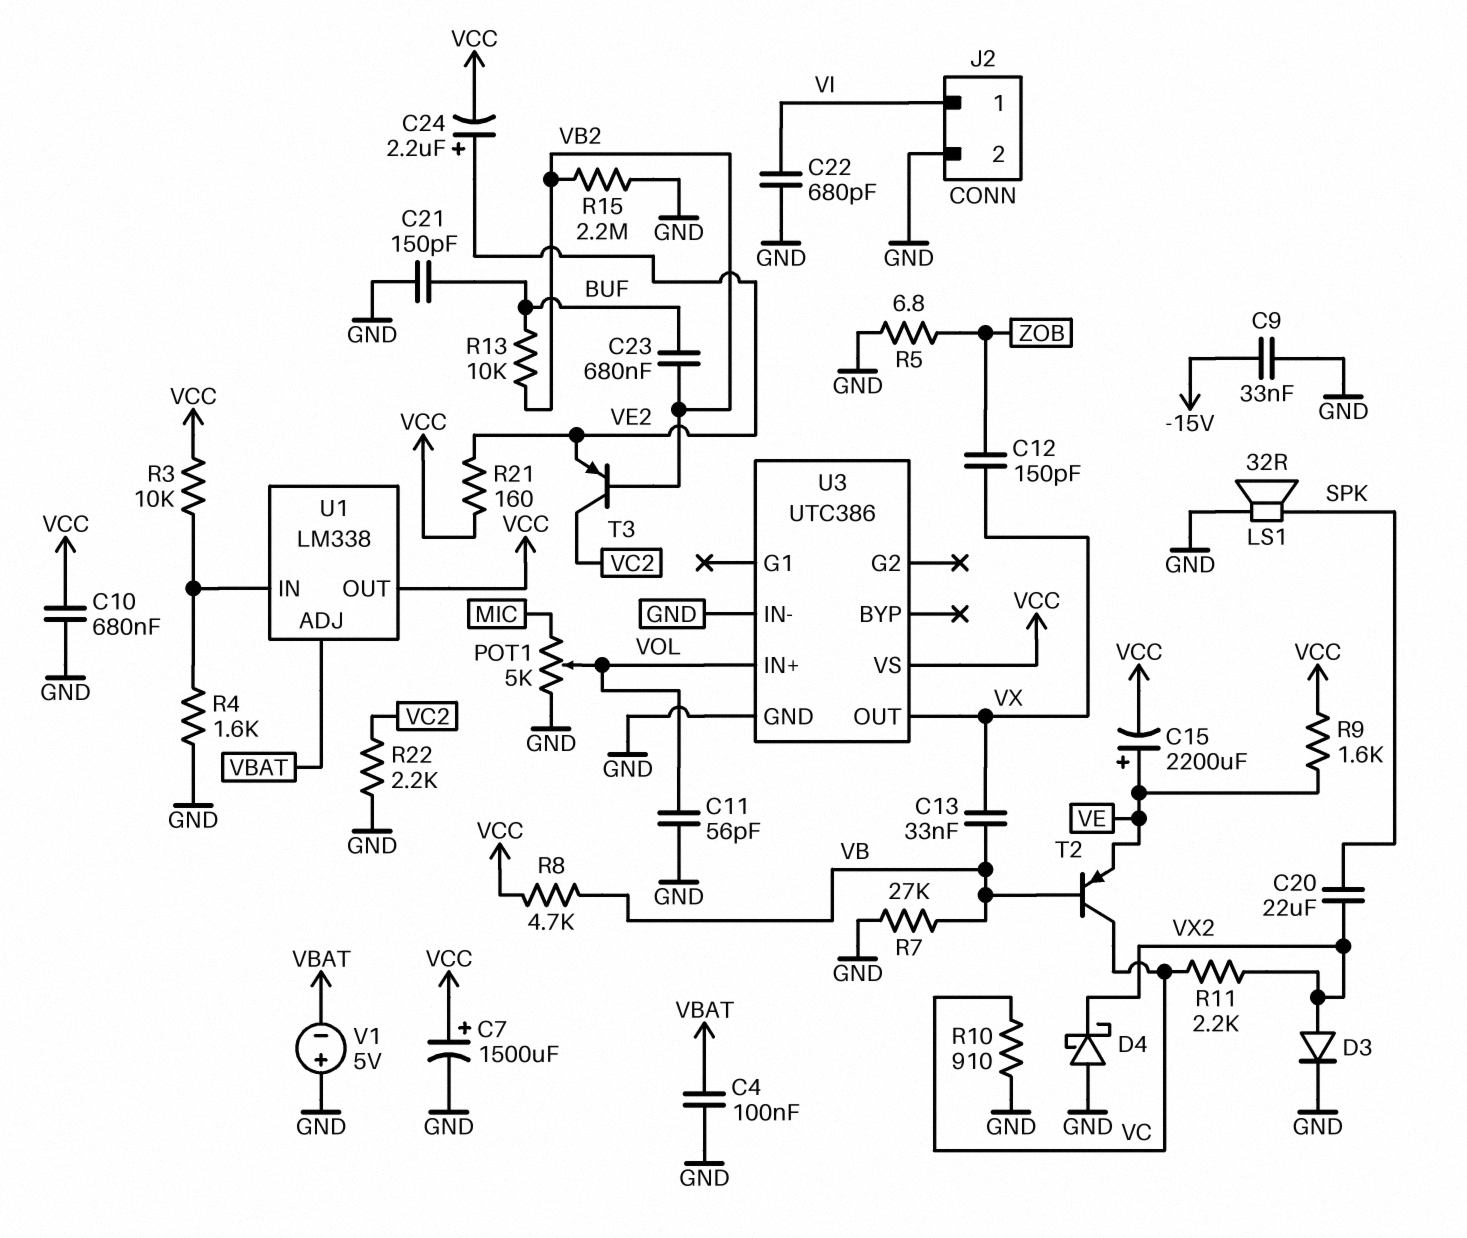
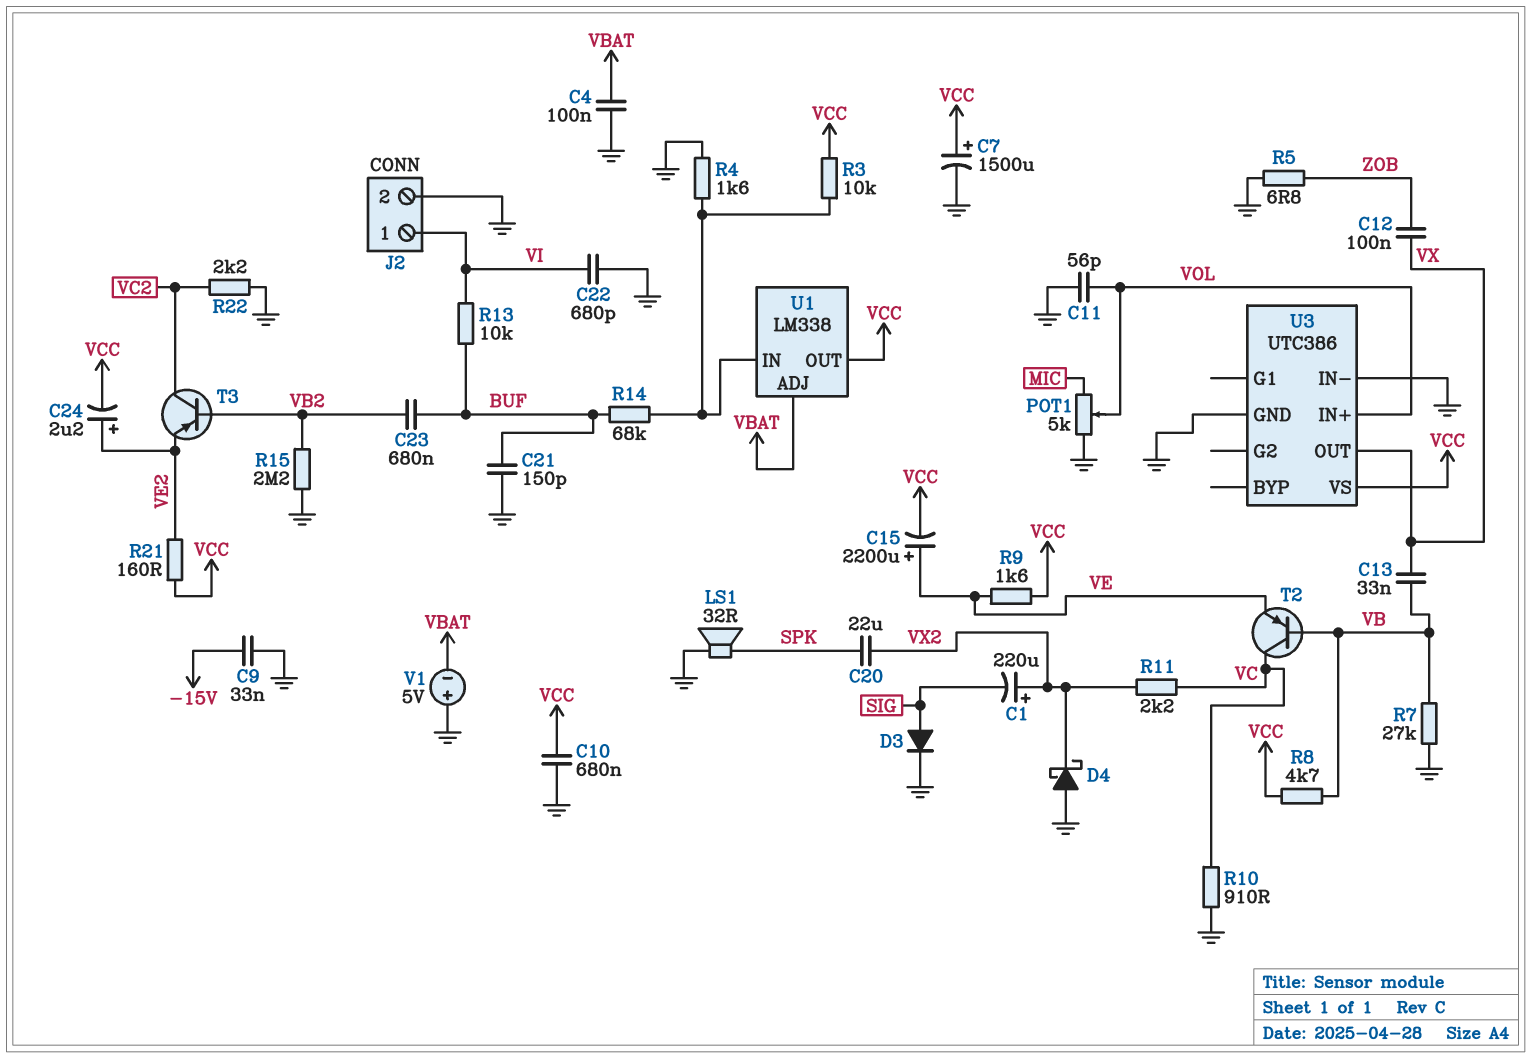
C1: none -> 220uF (plus VX2, minus SIG)
C12: 150pF (VX, ZOB) -> 100nF (VX, ZOB)
D3: diode (A VX2, K GND) -> diode (A SIG, K GND)
R13: 10k (BUF, VB2) -> 10k (BUF, VI)
R14: none -> 68k (BUF, U1/IN)

